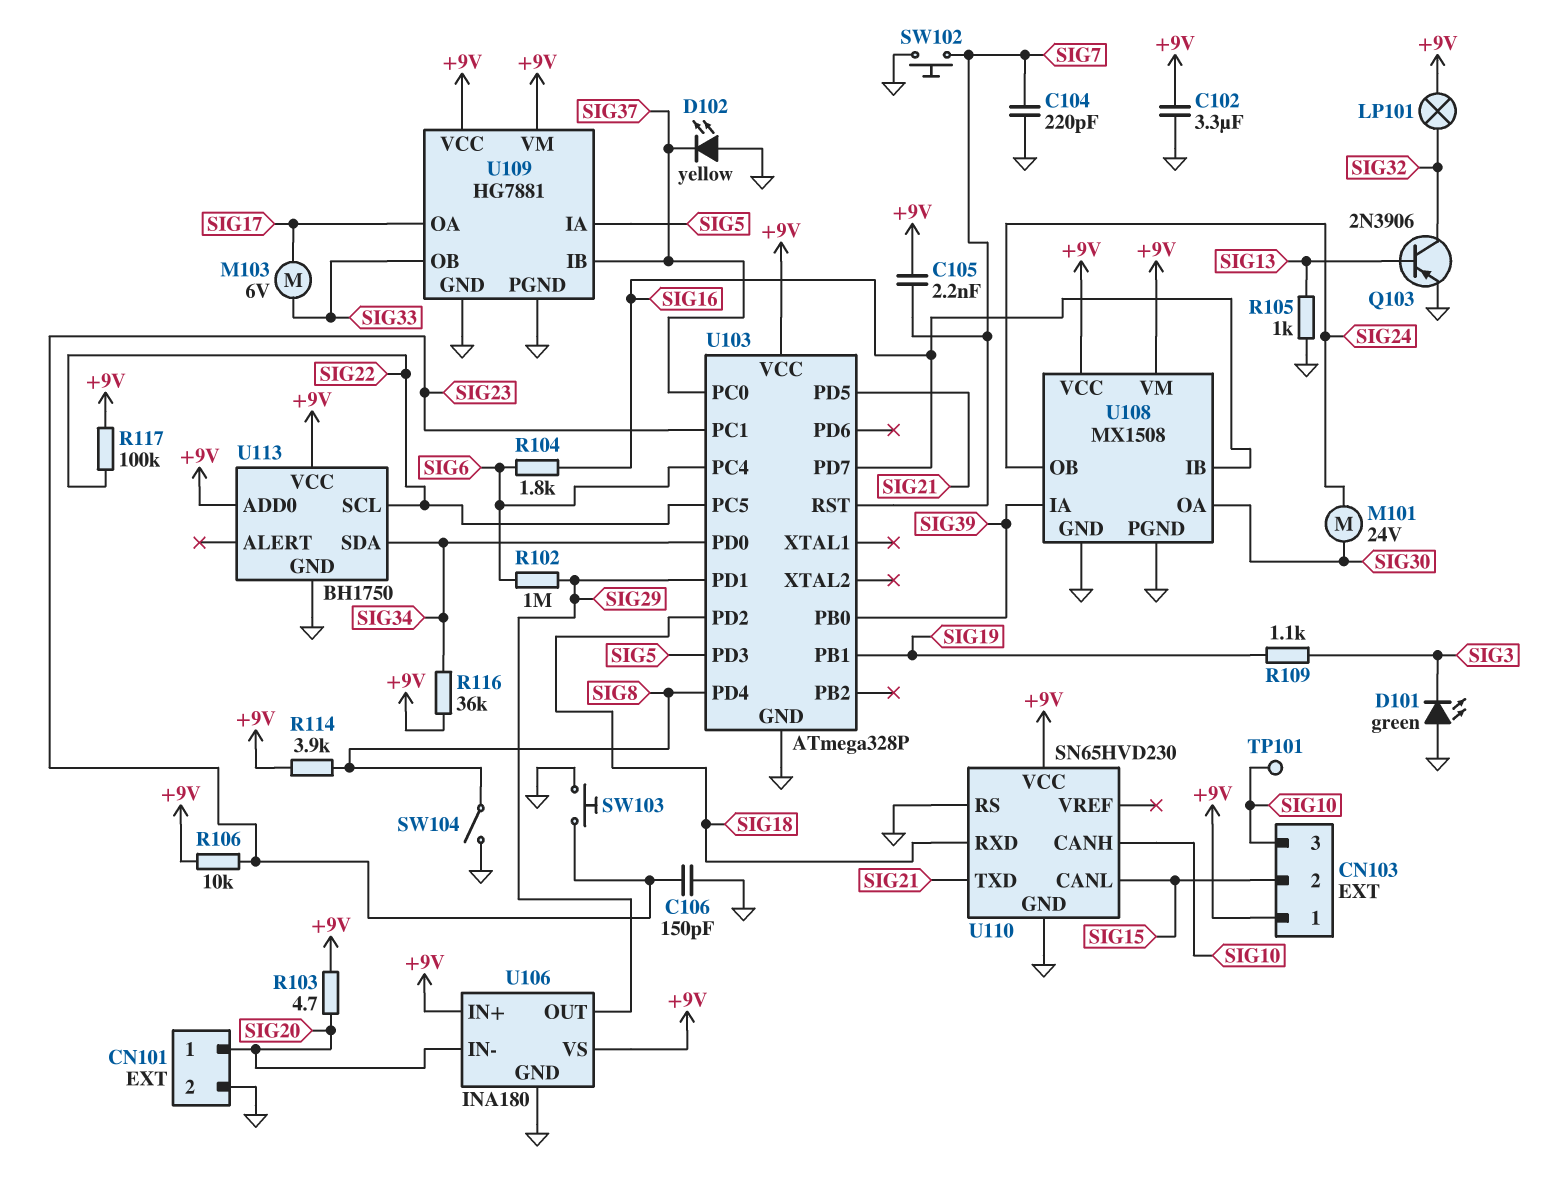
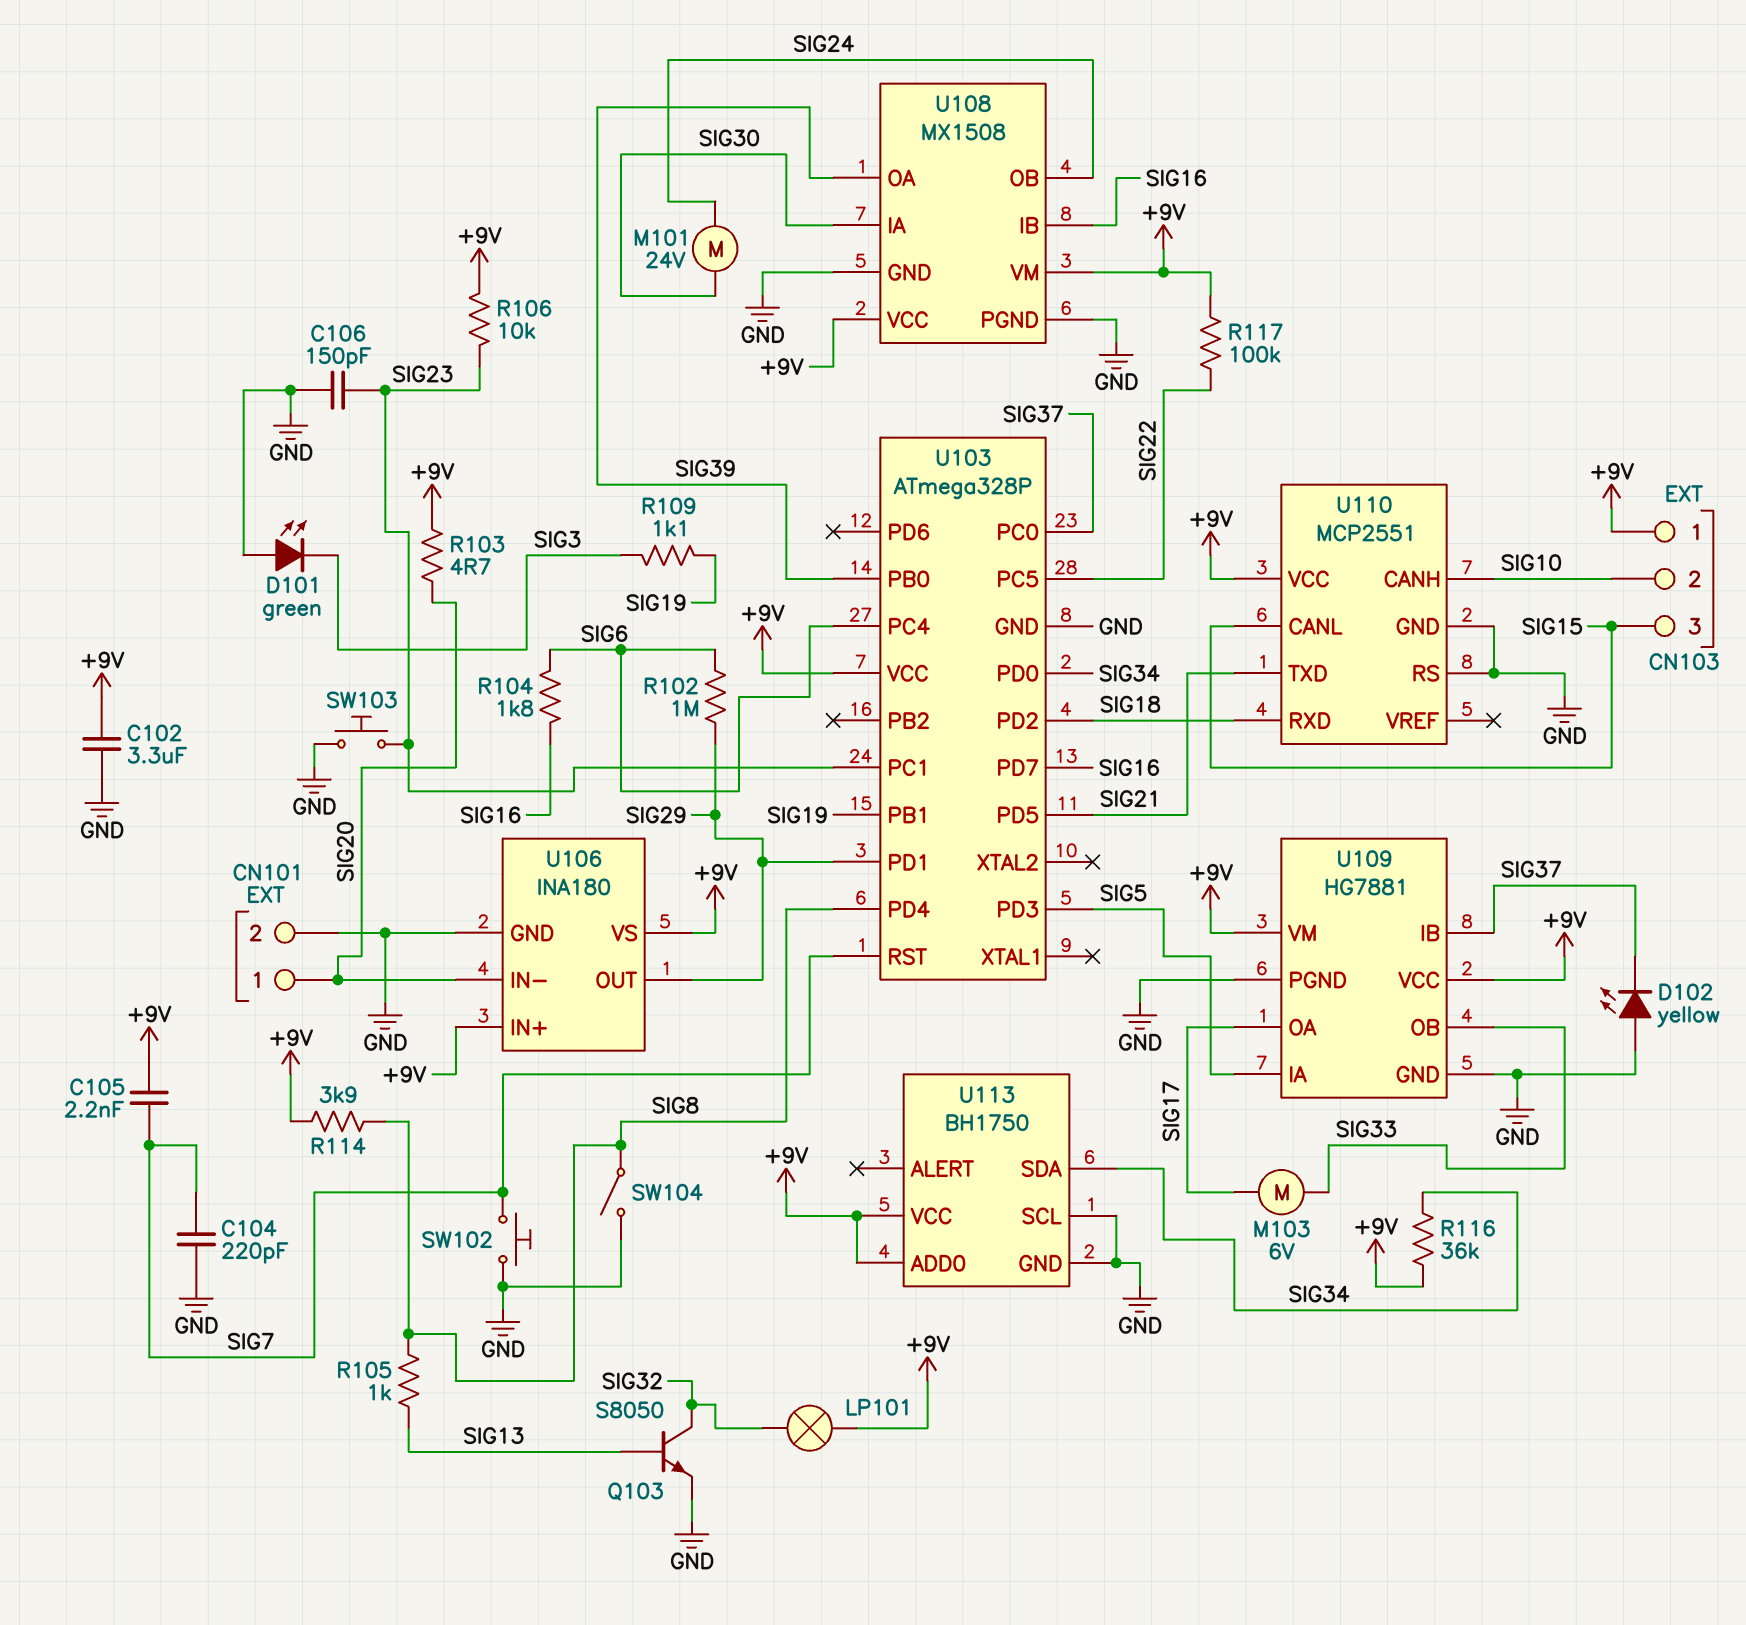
CN103 pin 2: SIG15 -> SIG10
CN103 pin 3: SIG10 -> SIG15
Q103: PNP 2N3906 (B SIG13, C SIG32, E GND) -> NPN S8050 (B SIG13, C SIG32, E GND)
R105: 1k (GND, SIG13) -> 1k (SIG8, SIG13)
TP101: test point (SIG10) -> none
U108 pin IA: SIG39 -> SIG30
U108 pin OA: SIG30 -> SIG39
U110: SN65HVD230 -> MCP2551
U113 pin SCL: SIG22 -> GND

